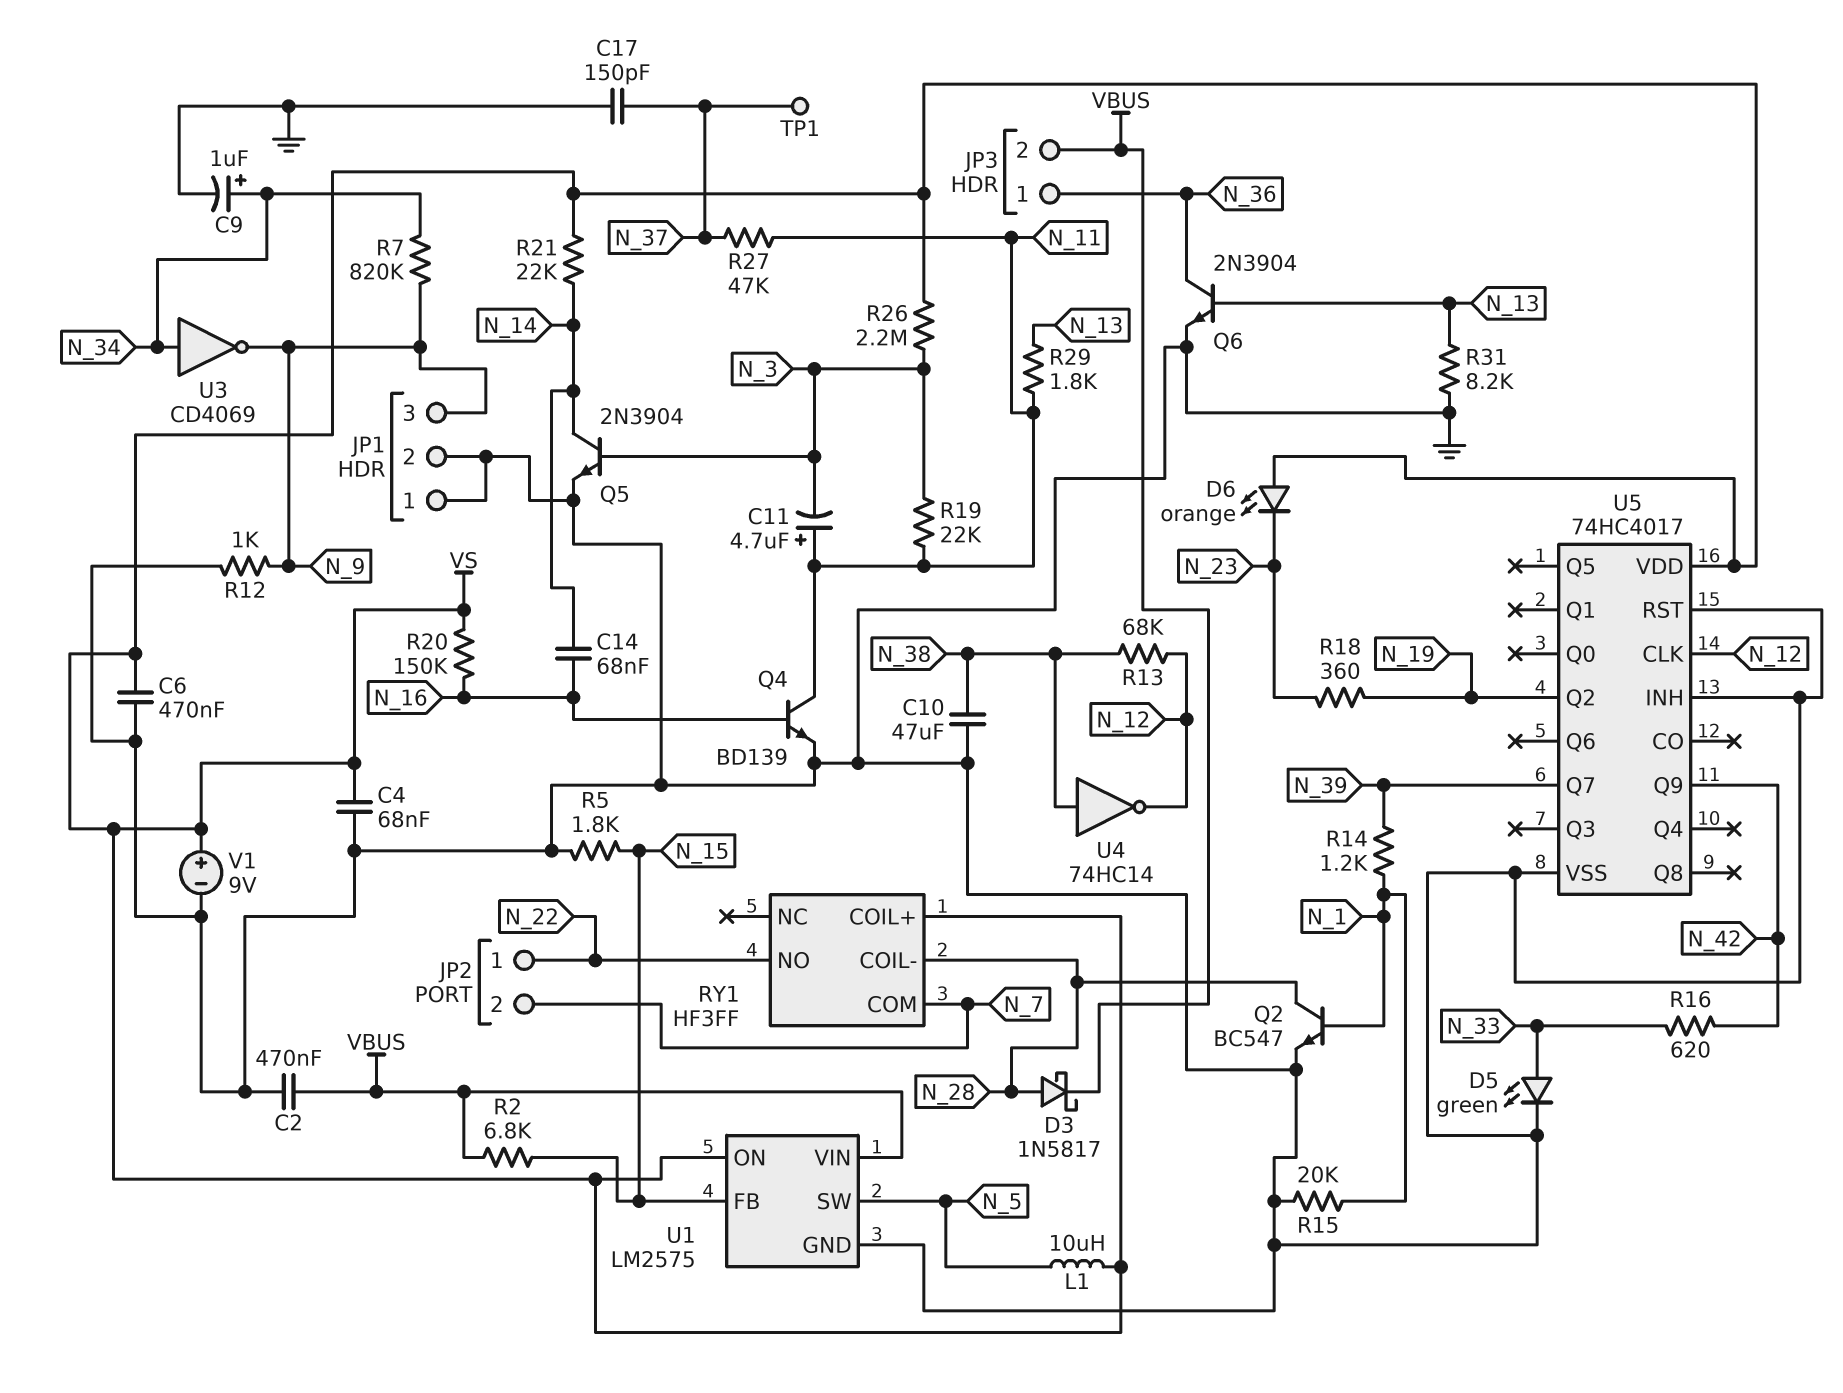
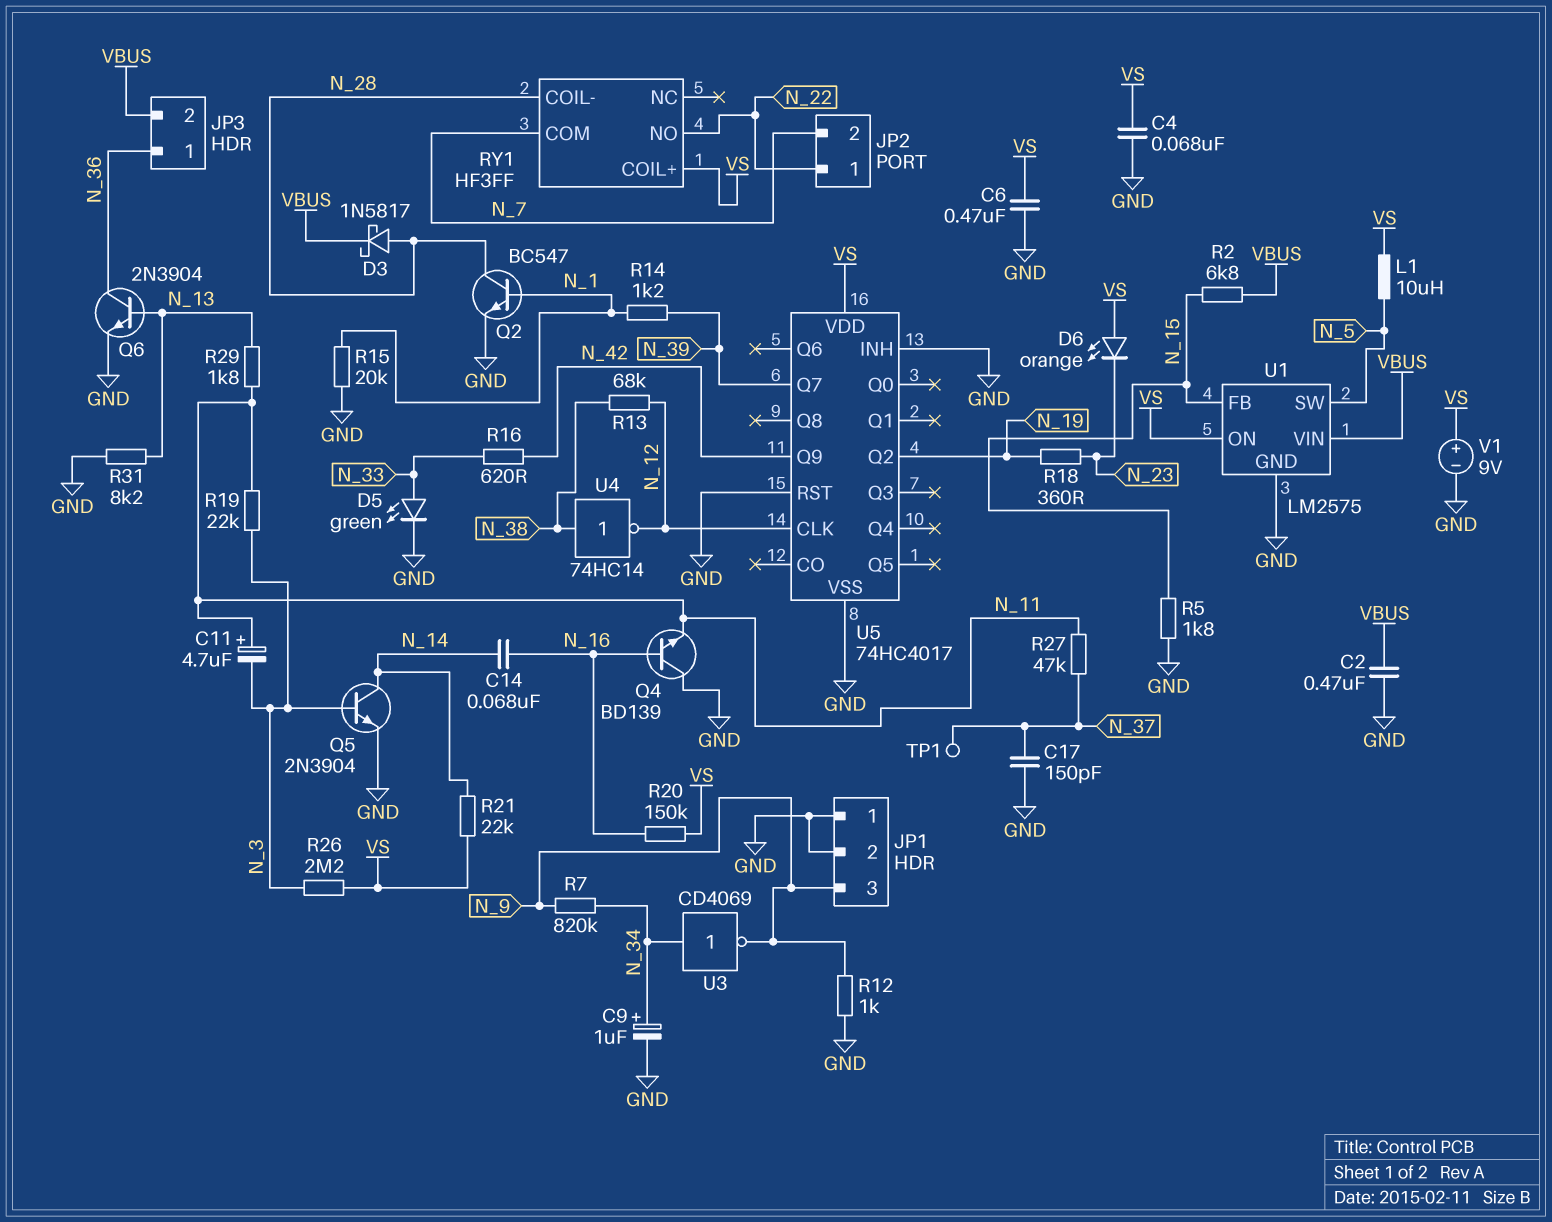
C10: 47uF (GND, N_38) -> none
Q4: NPN BD139 (B N_16, C N_11, E GND) -> NPN BD139 (B N_16, C GND, E N_11)

